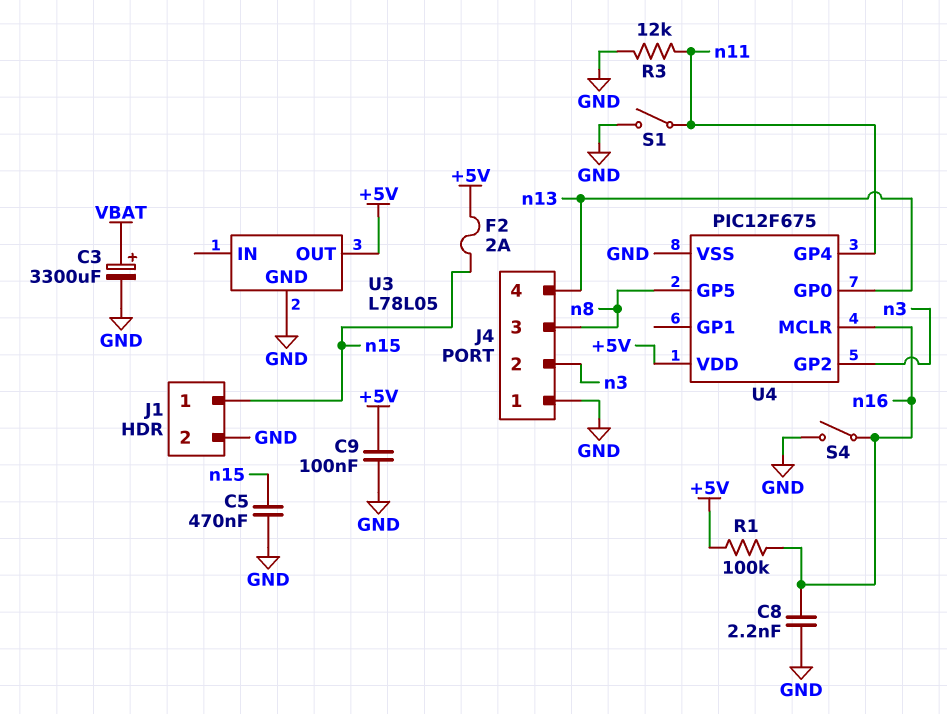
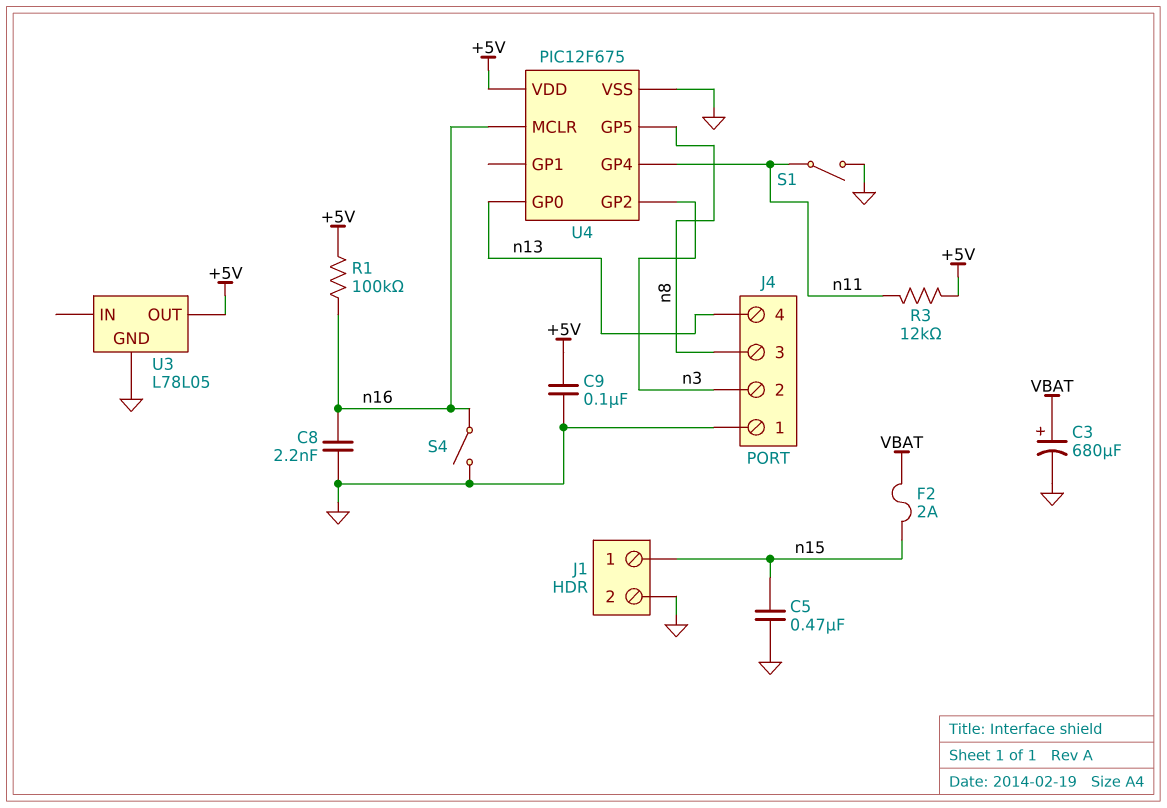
C3: 3300uF (plus VBAT, minus GND) -> 680uF (plus VBAT, minus GND)
F2: 2A (+5V, n15) -> 2A (VBAT, n15)
R3: 12k (GND, n11) -> 12k (+5V, n11)

